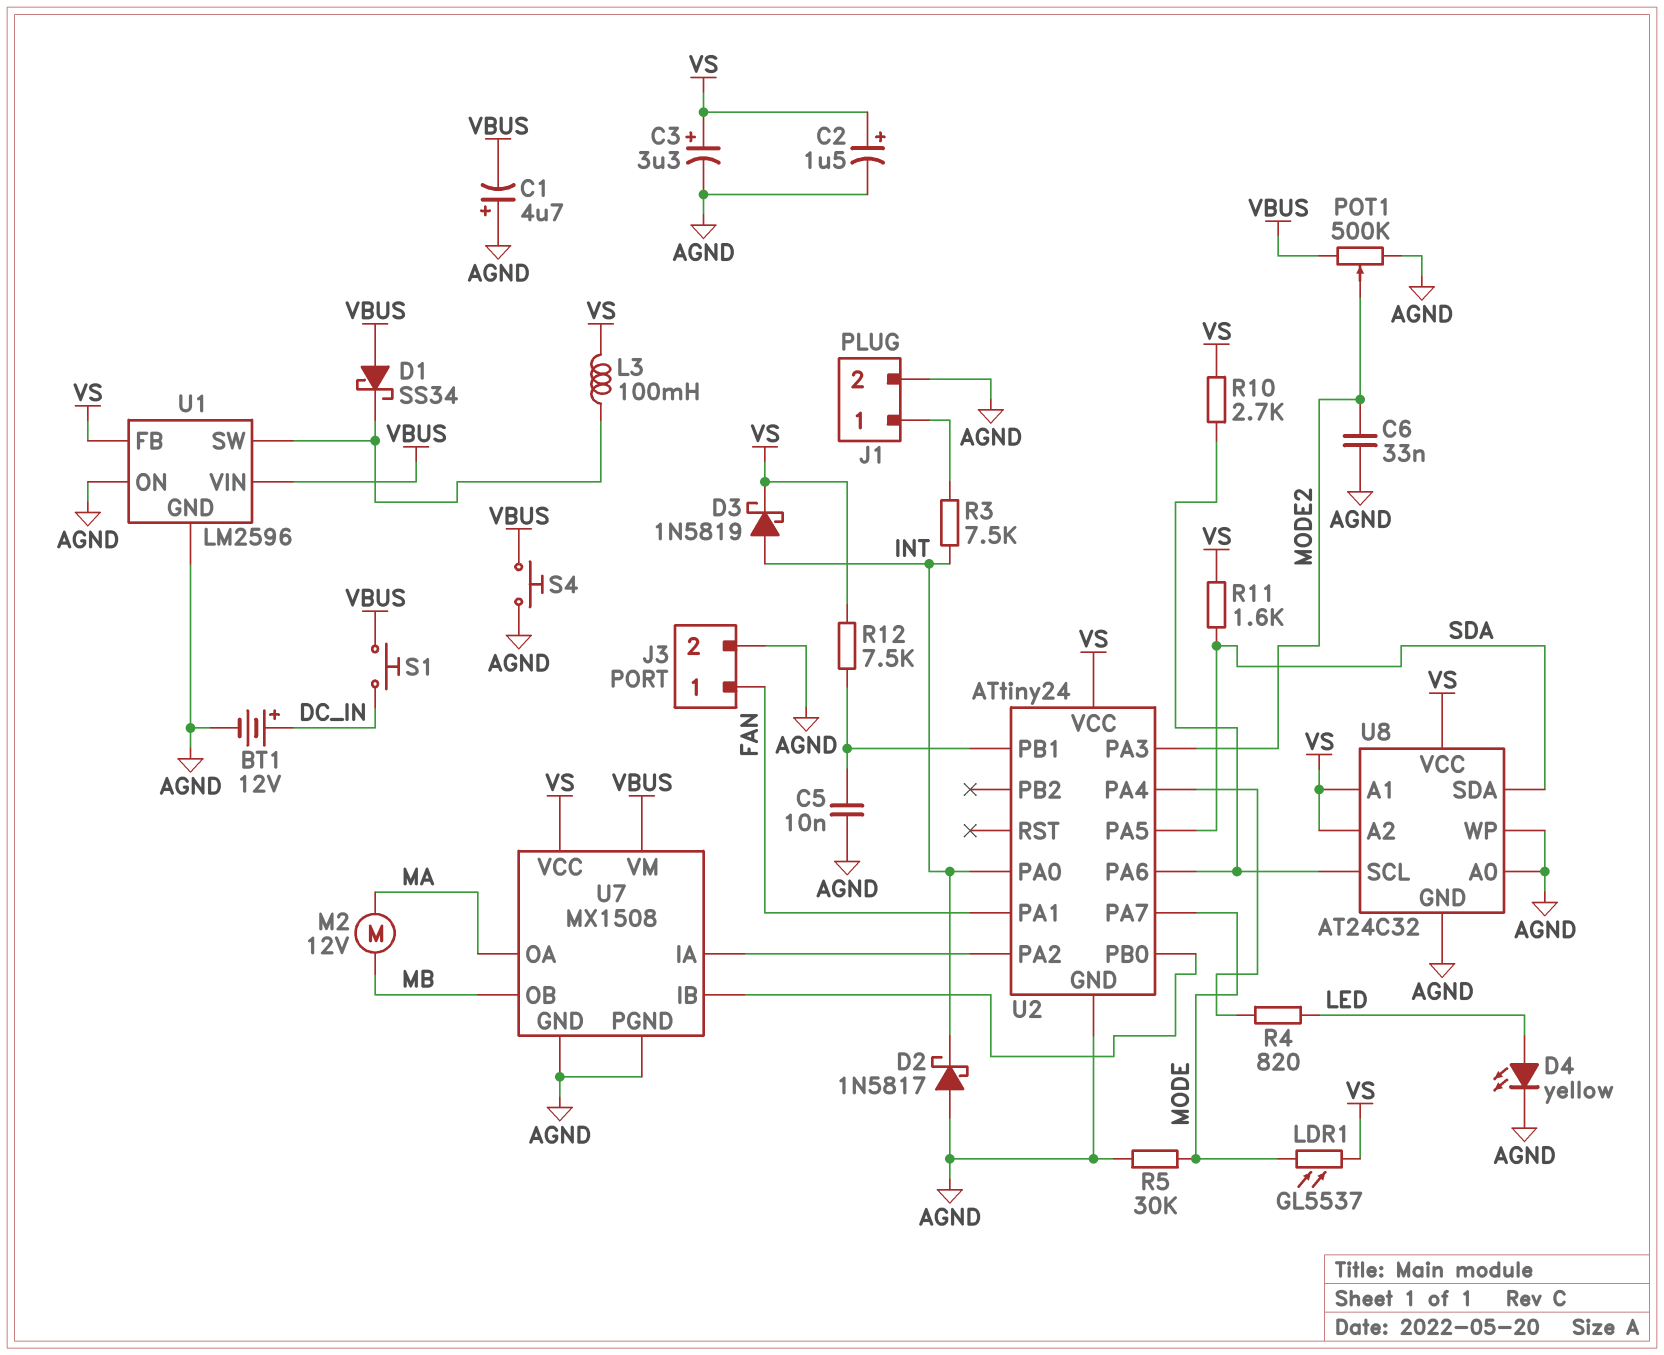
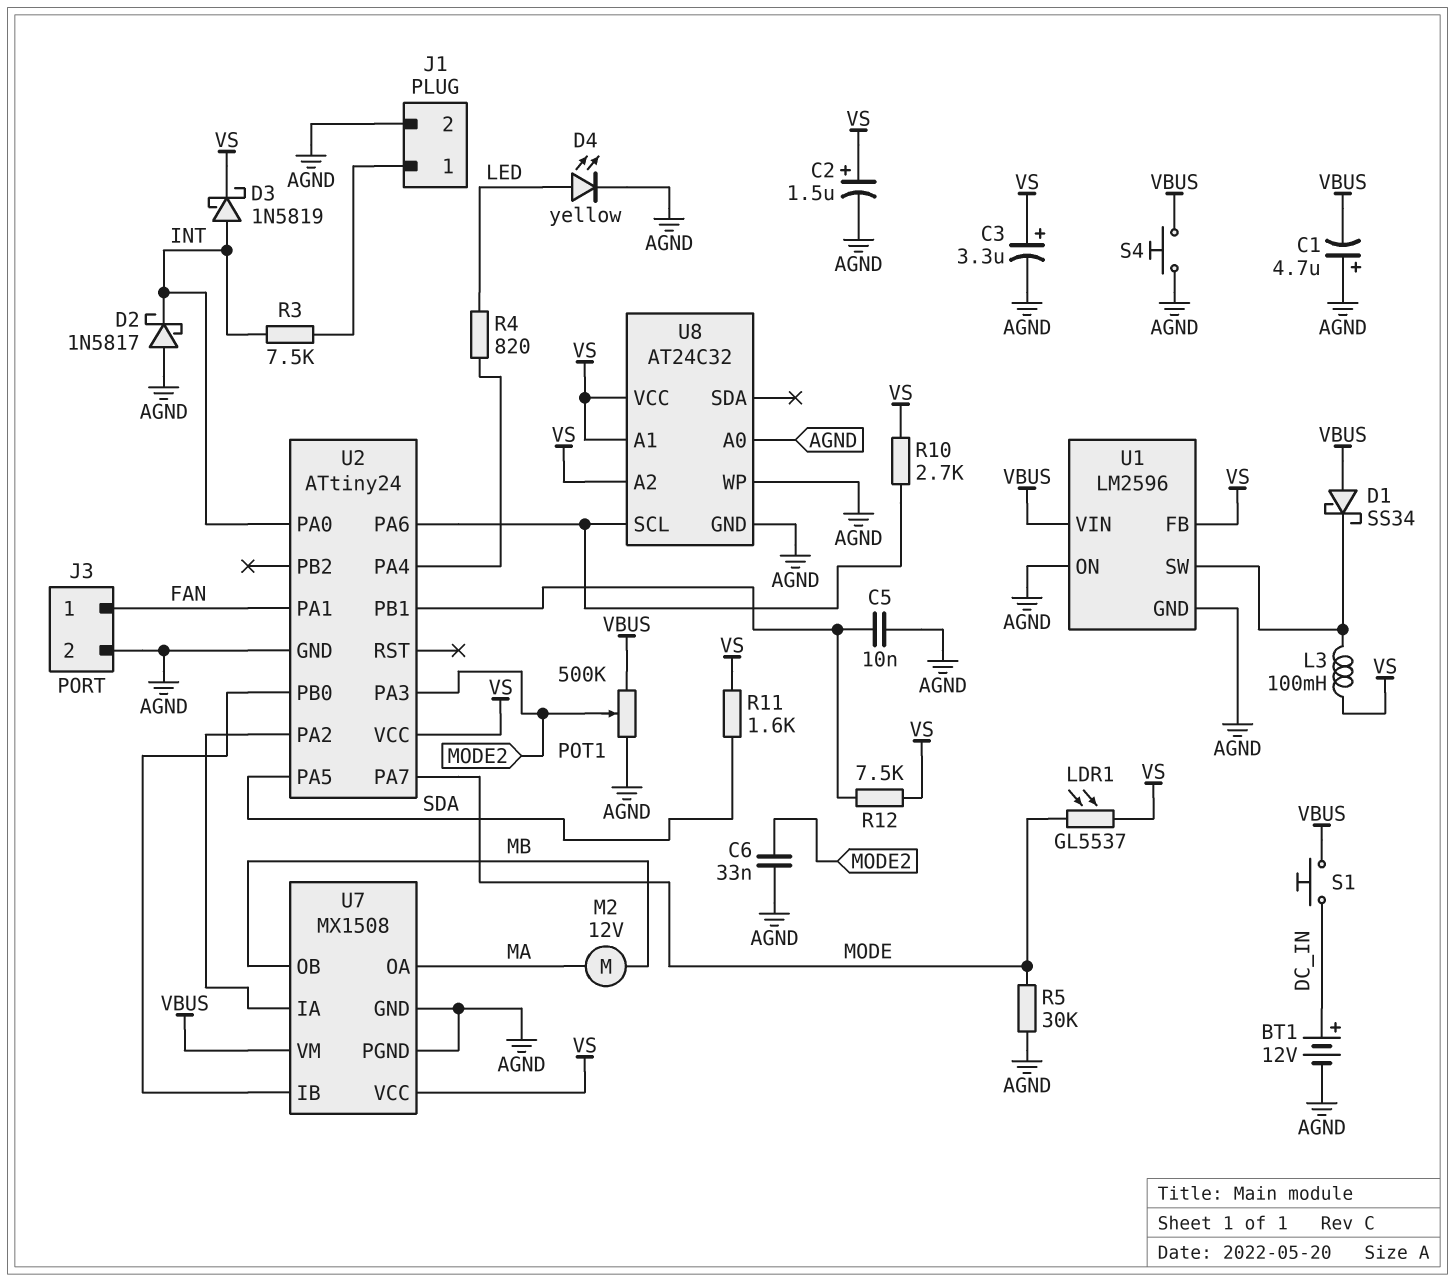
U8 pin SDA: SDA -> none

